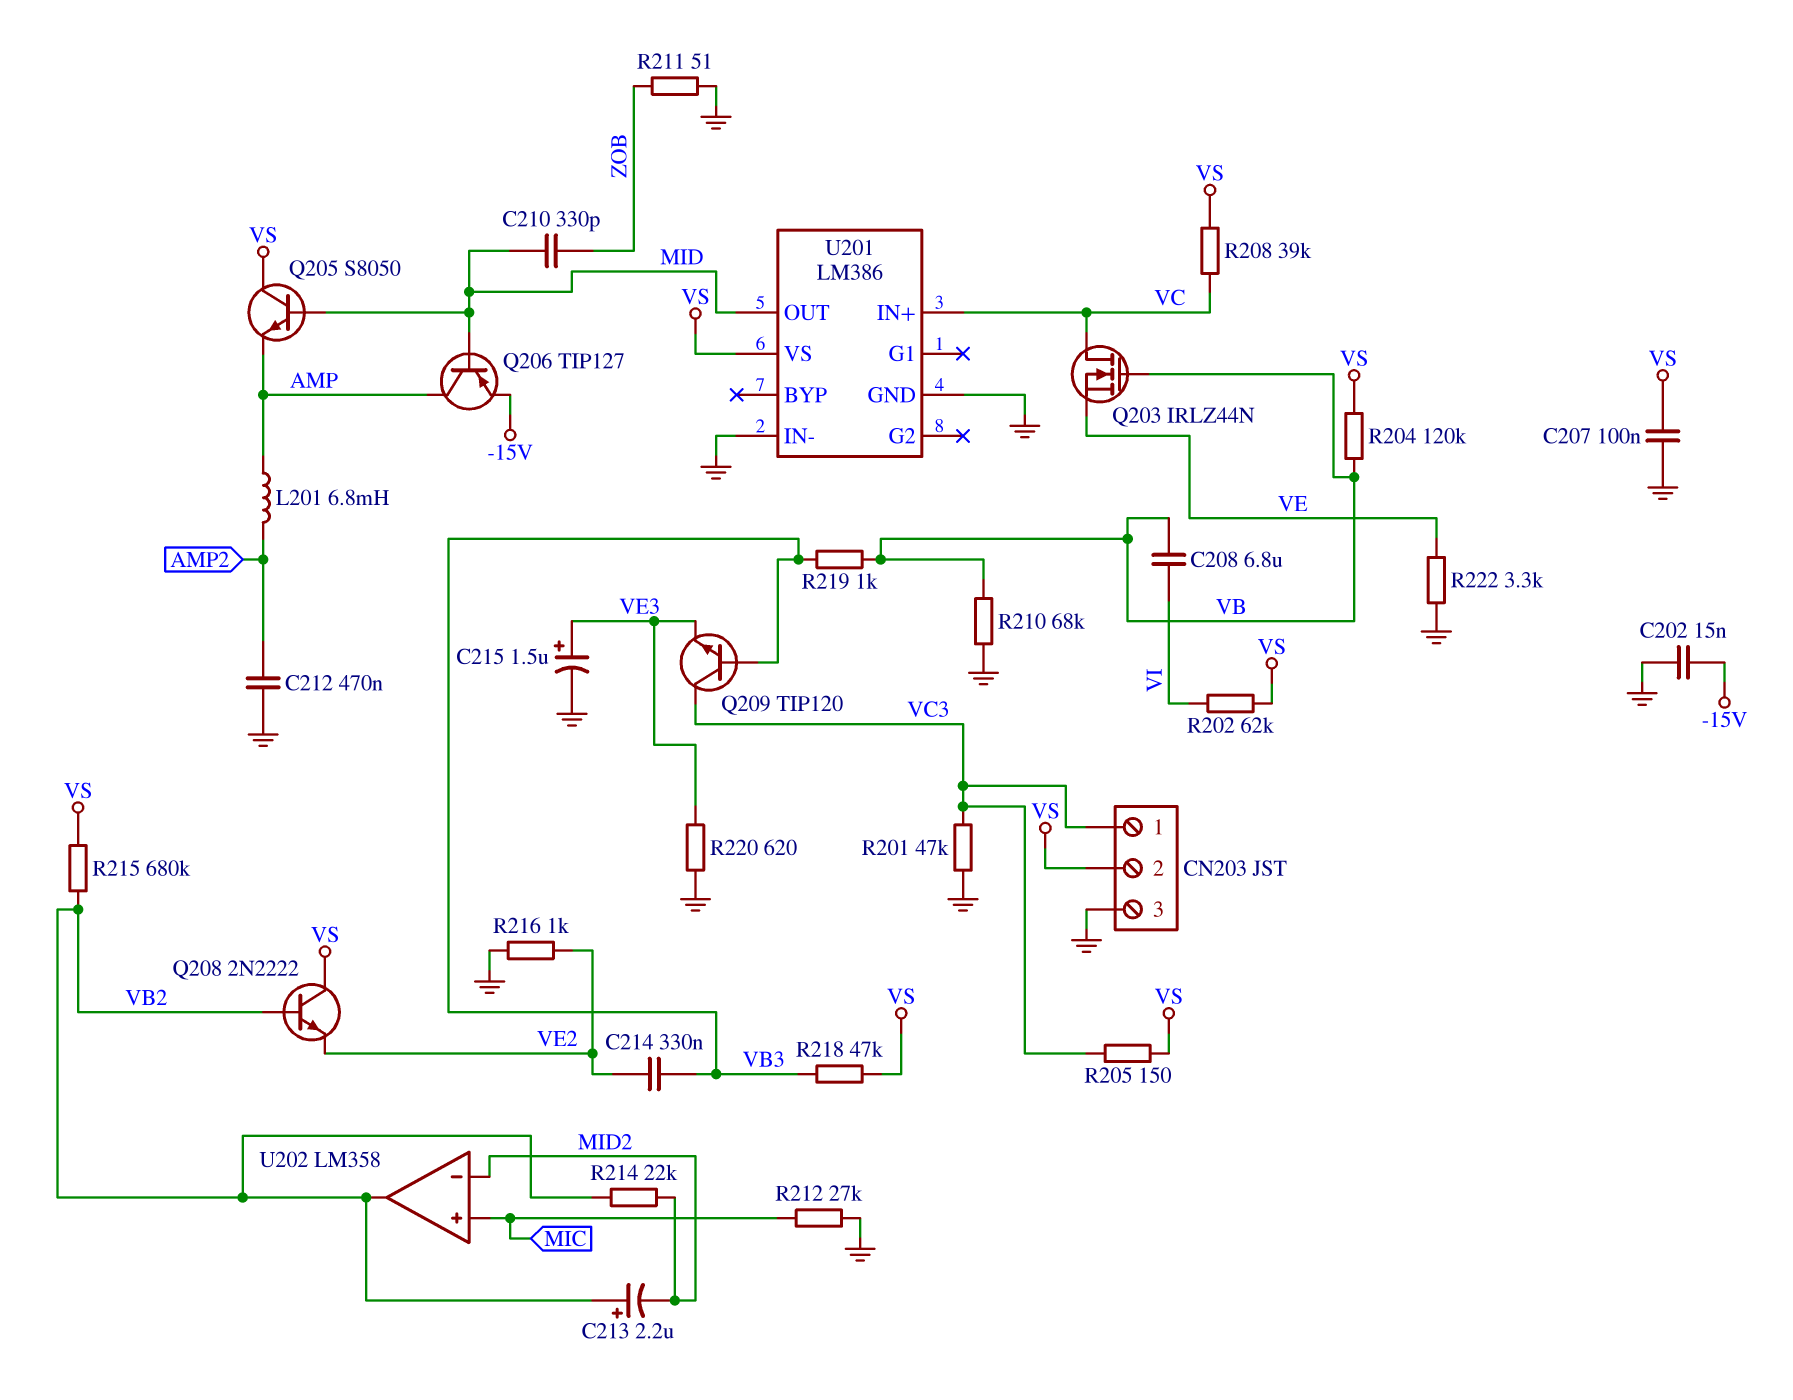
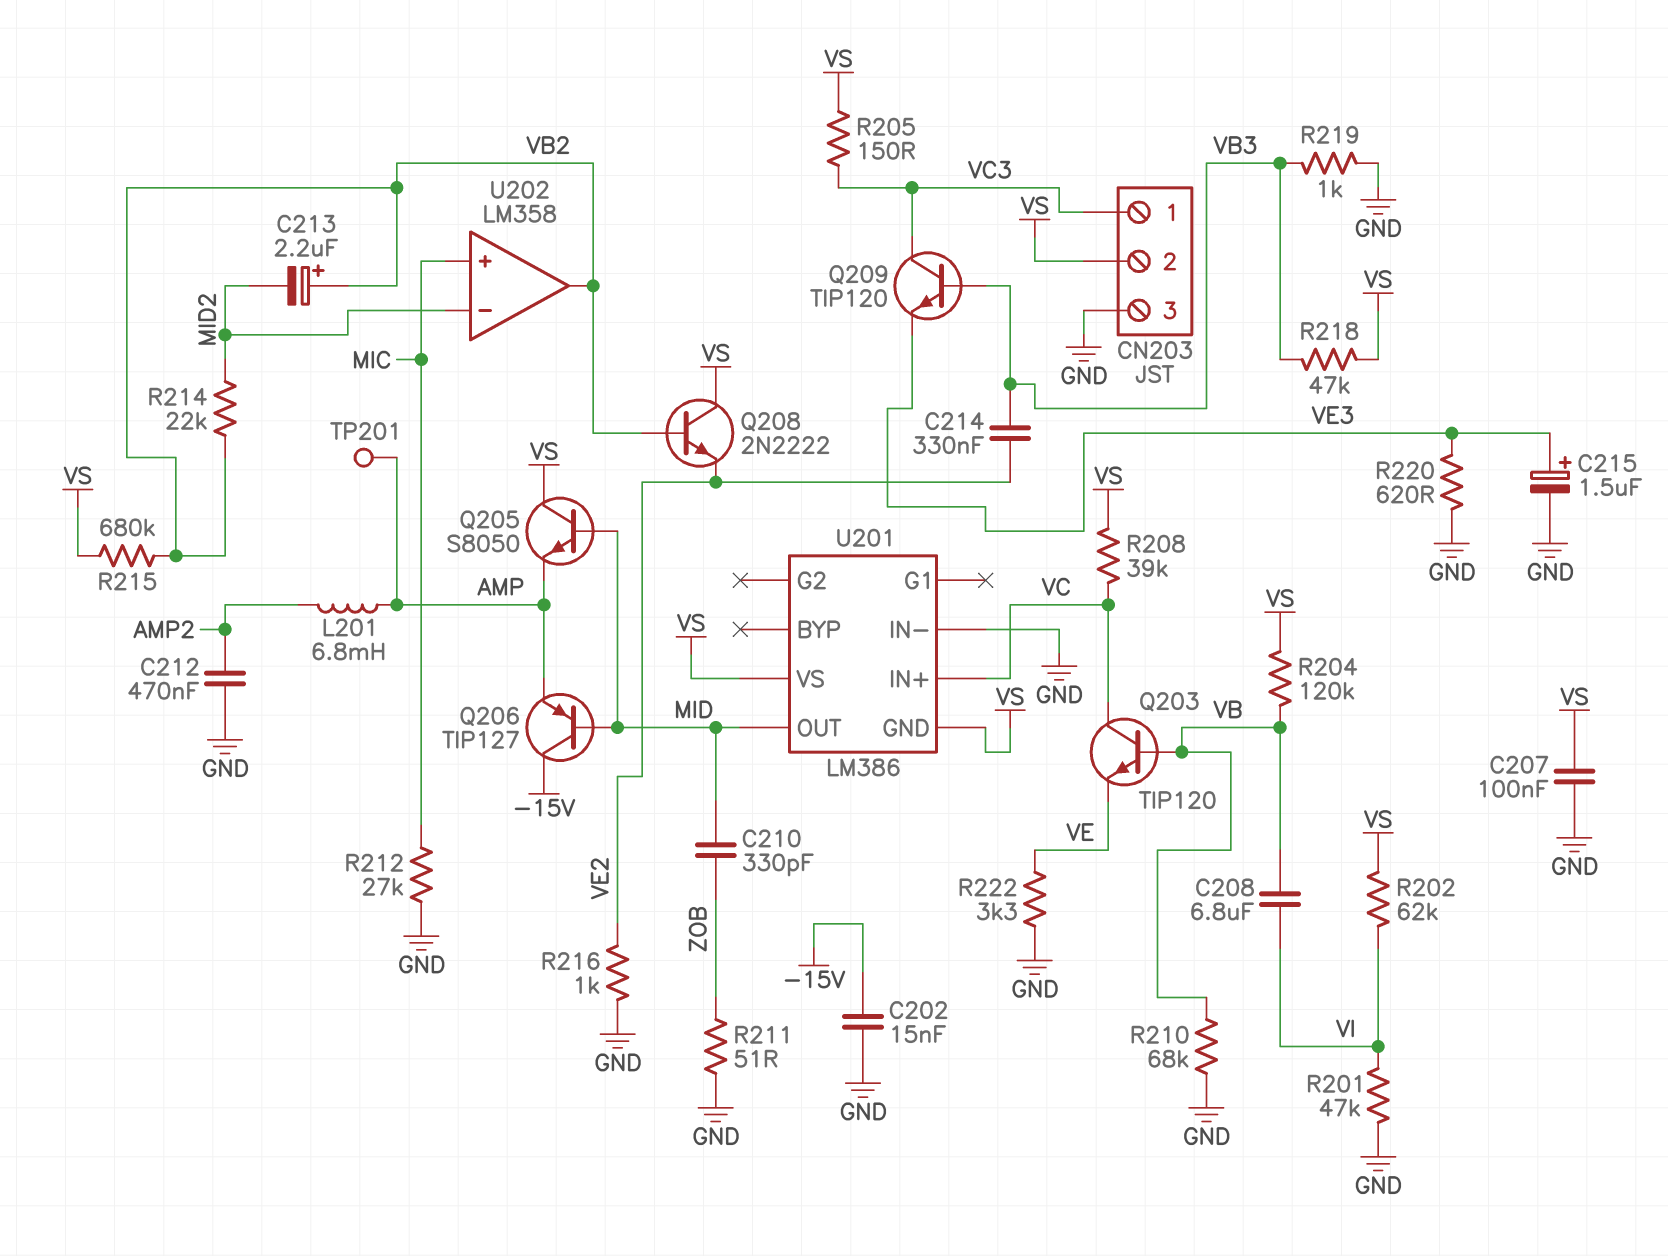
Q203: NMOS IRLZ44N (G VB, D VC, S VE) -> NPN TIP120 (B VB, C VC, E VE)
Q206: PNP TIP127 (B MID, C AMP, E -15V) -> PNP TIP127 (B MID, C -15V, E AMP)
R201: 47k (GND, VC3) -> 47k (GND, VI)
R219: 1k (VB, VB3) -> 1k (GND, VB3)
TP201: none -> test point (AMP)
U201 pin GND: GND -> VS

